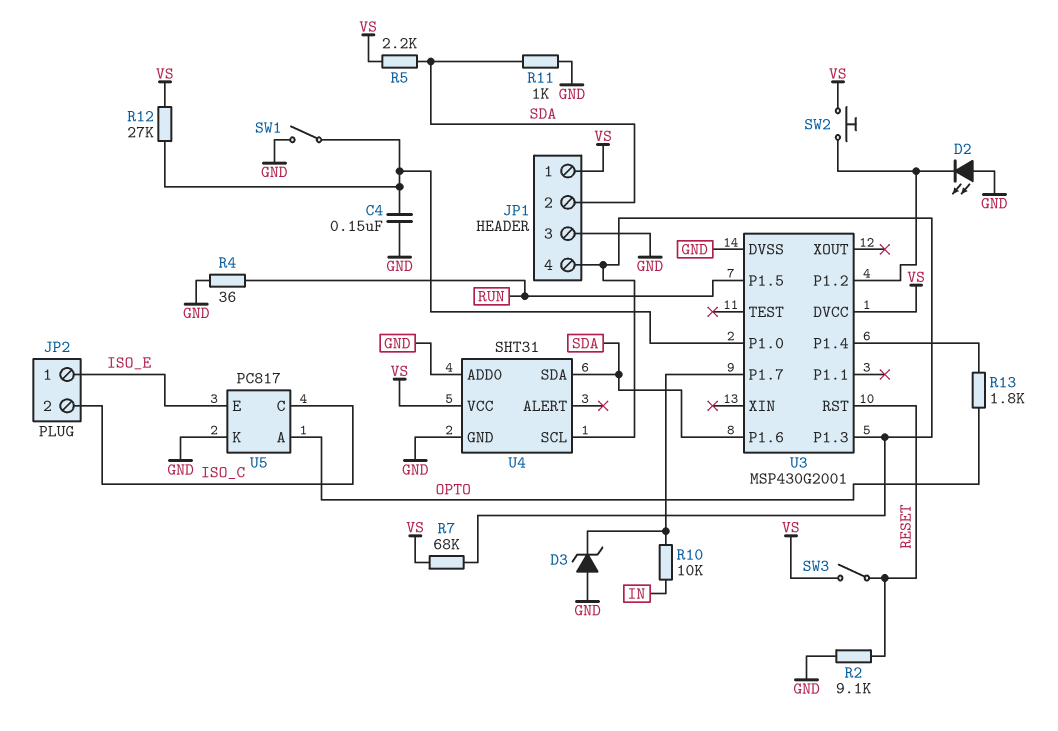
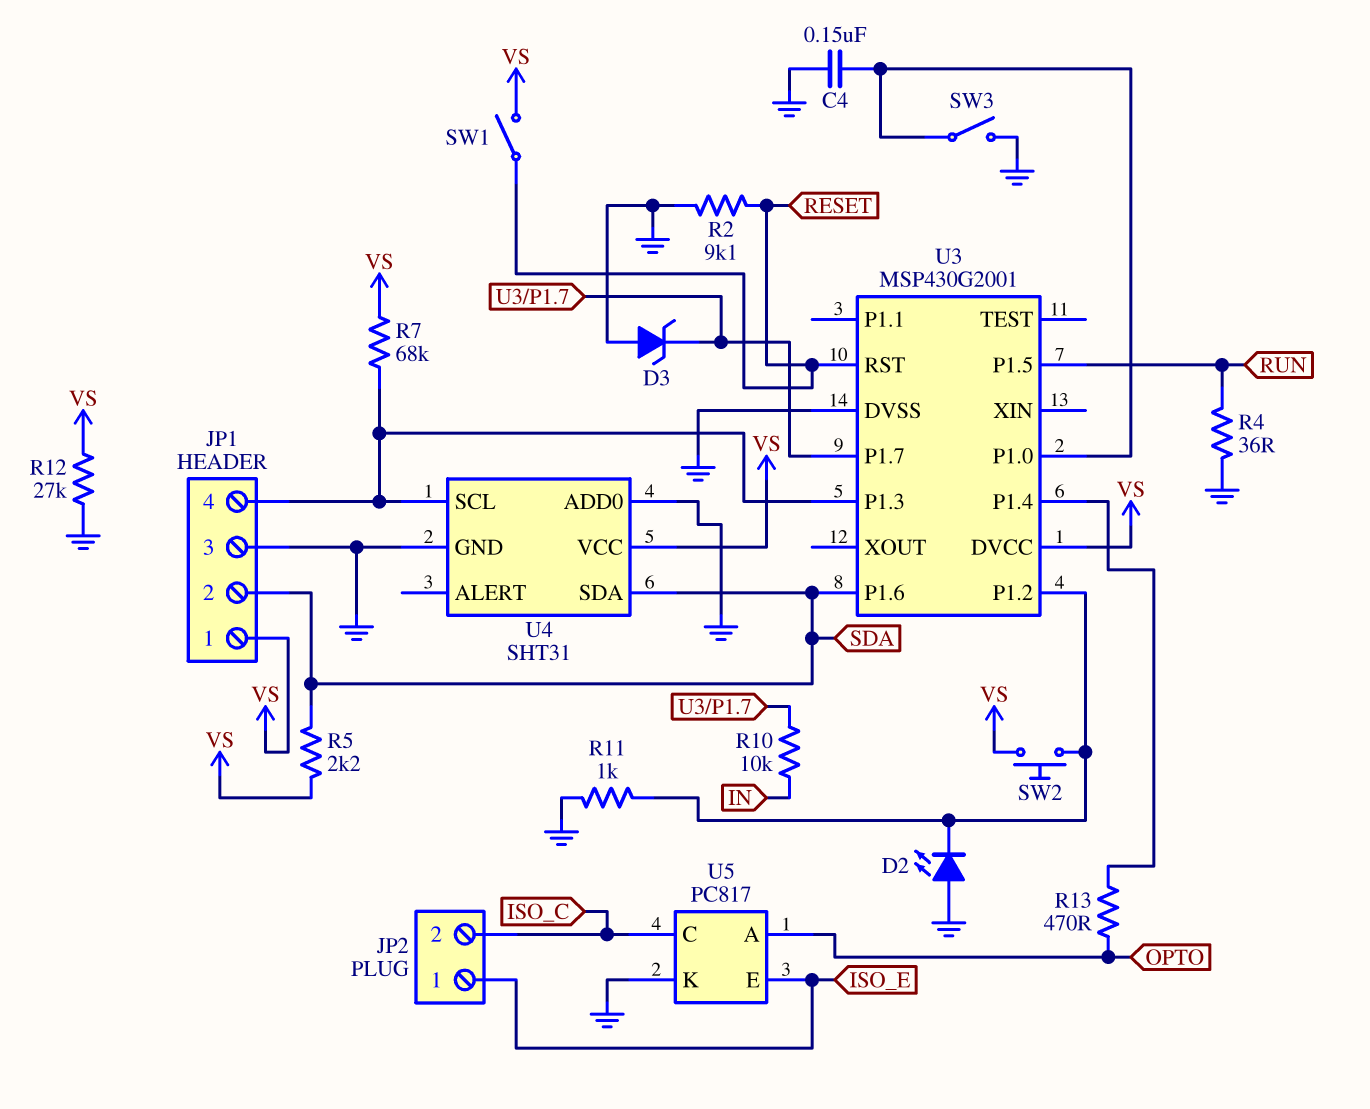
R11: 1k (GND, SDA) -> 1k (GND, U3/P1.2)
R12: 27k (U3/P1.0, VS) -> 27k (GND, VS)
R13: 1.8k (OPTO, U3/P1.4) -> 470 (OPTO, U3/P1.4)
SW1: switch (GND, U3/P1.0) -> switch (RESET, VS)
SW3: switch (RESET, VS) -> switch (GND, U3/P1.0)

